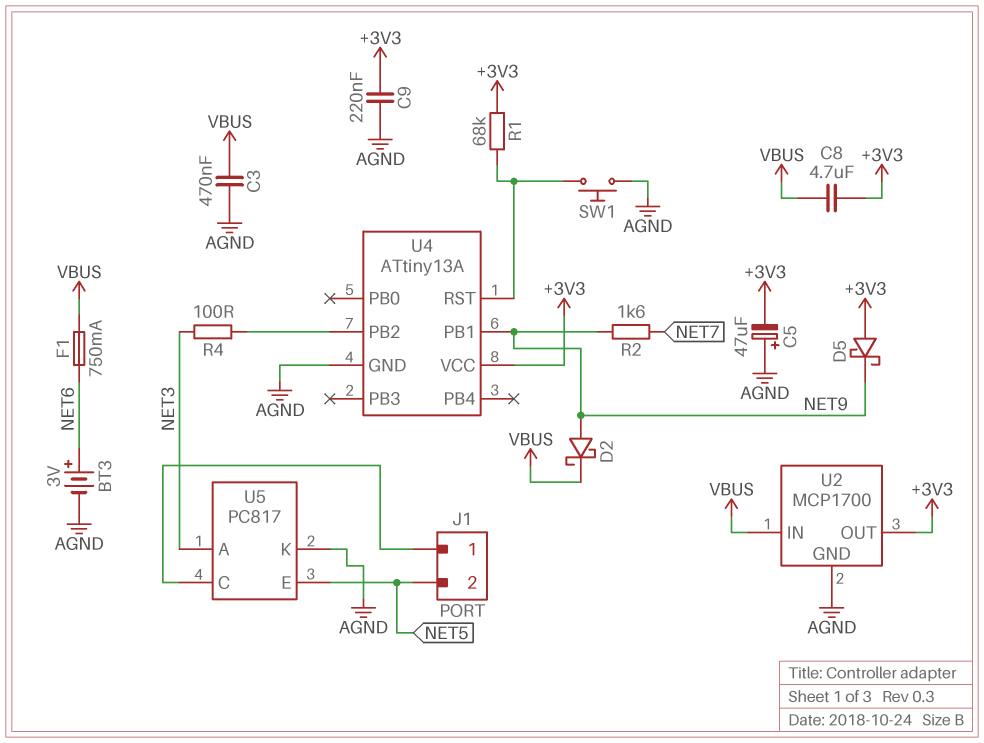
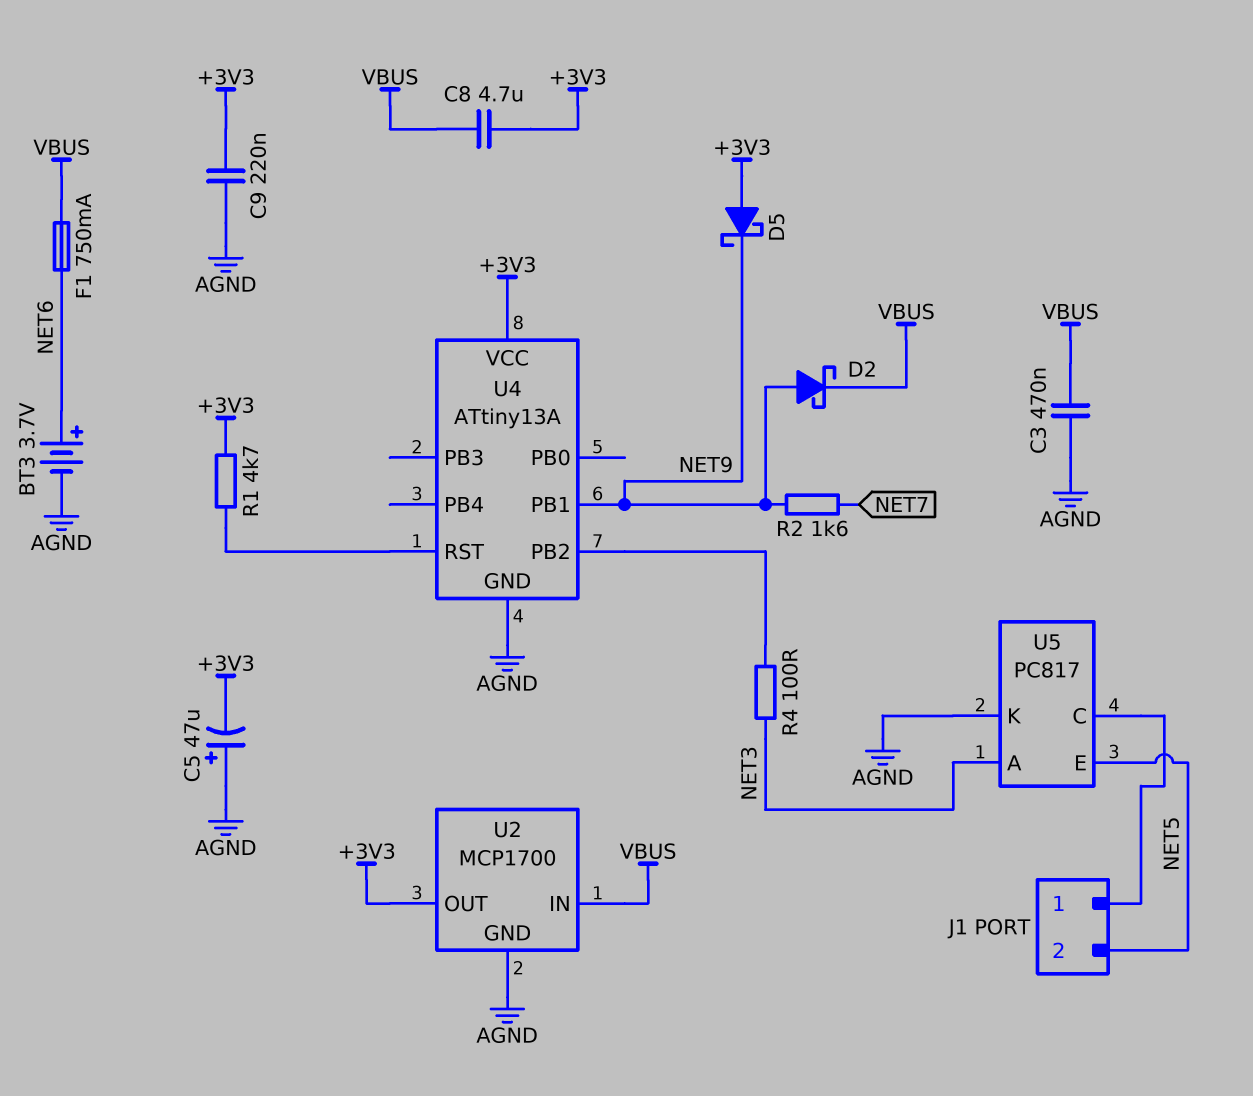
BT3: 3V (plus NET6, minus AGND) -> 3.7V (plus NET6, minus AGND)
R1: 68k (+3V3, U4/RST) -> 4.7k (+3V3, U4/RST)
SW1: button (AGND, U4/RST) -> none

